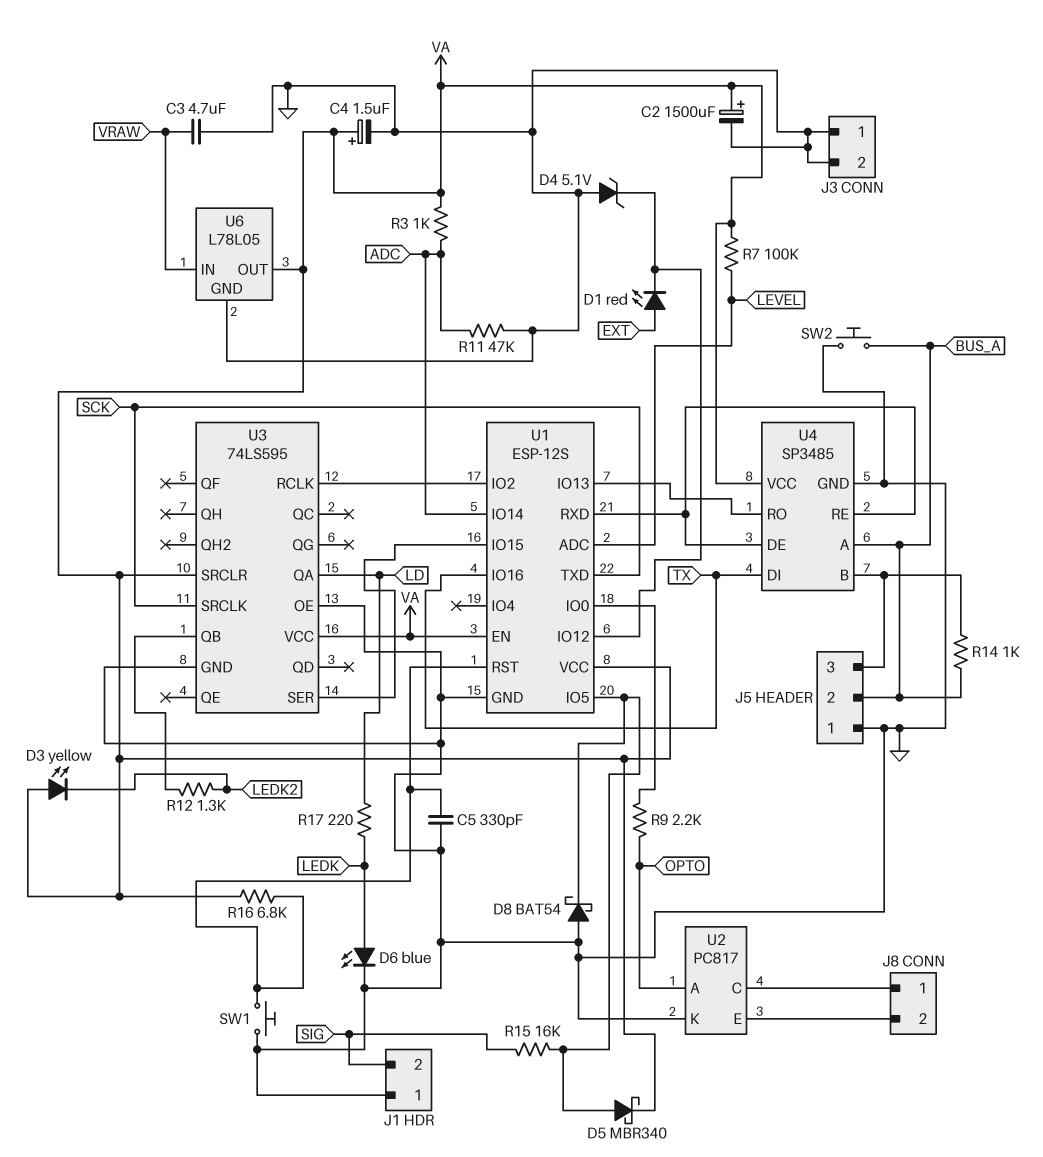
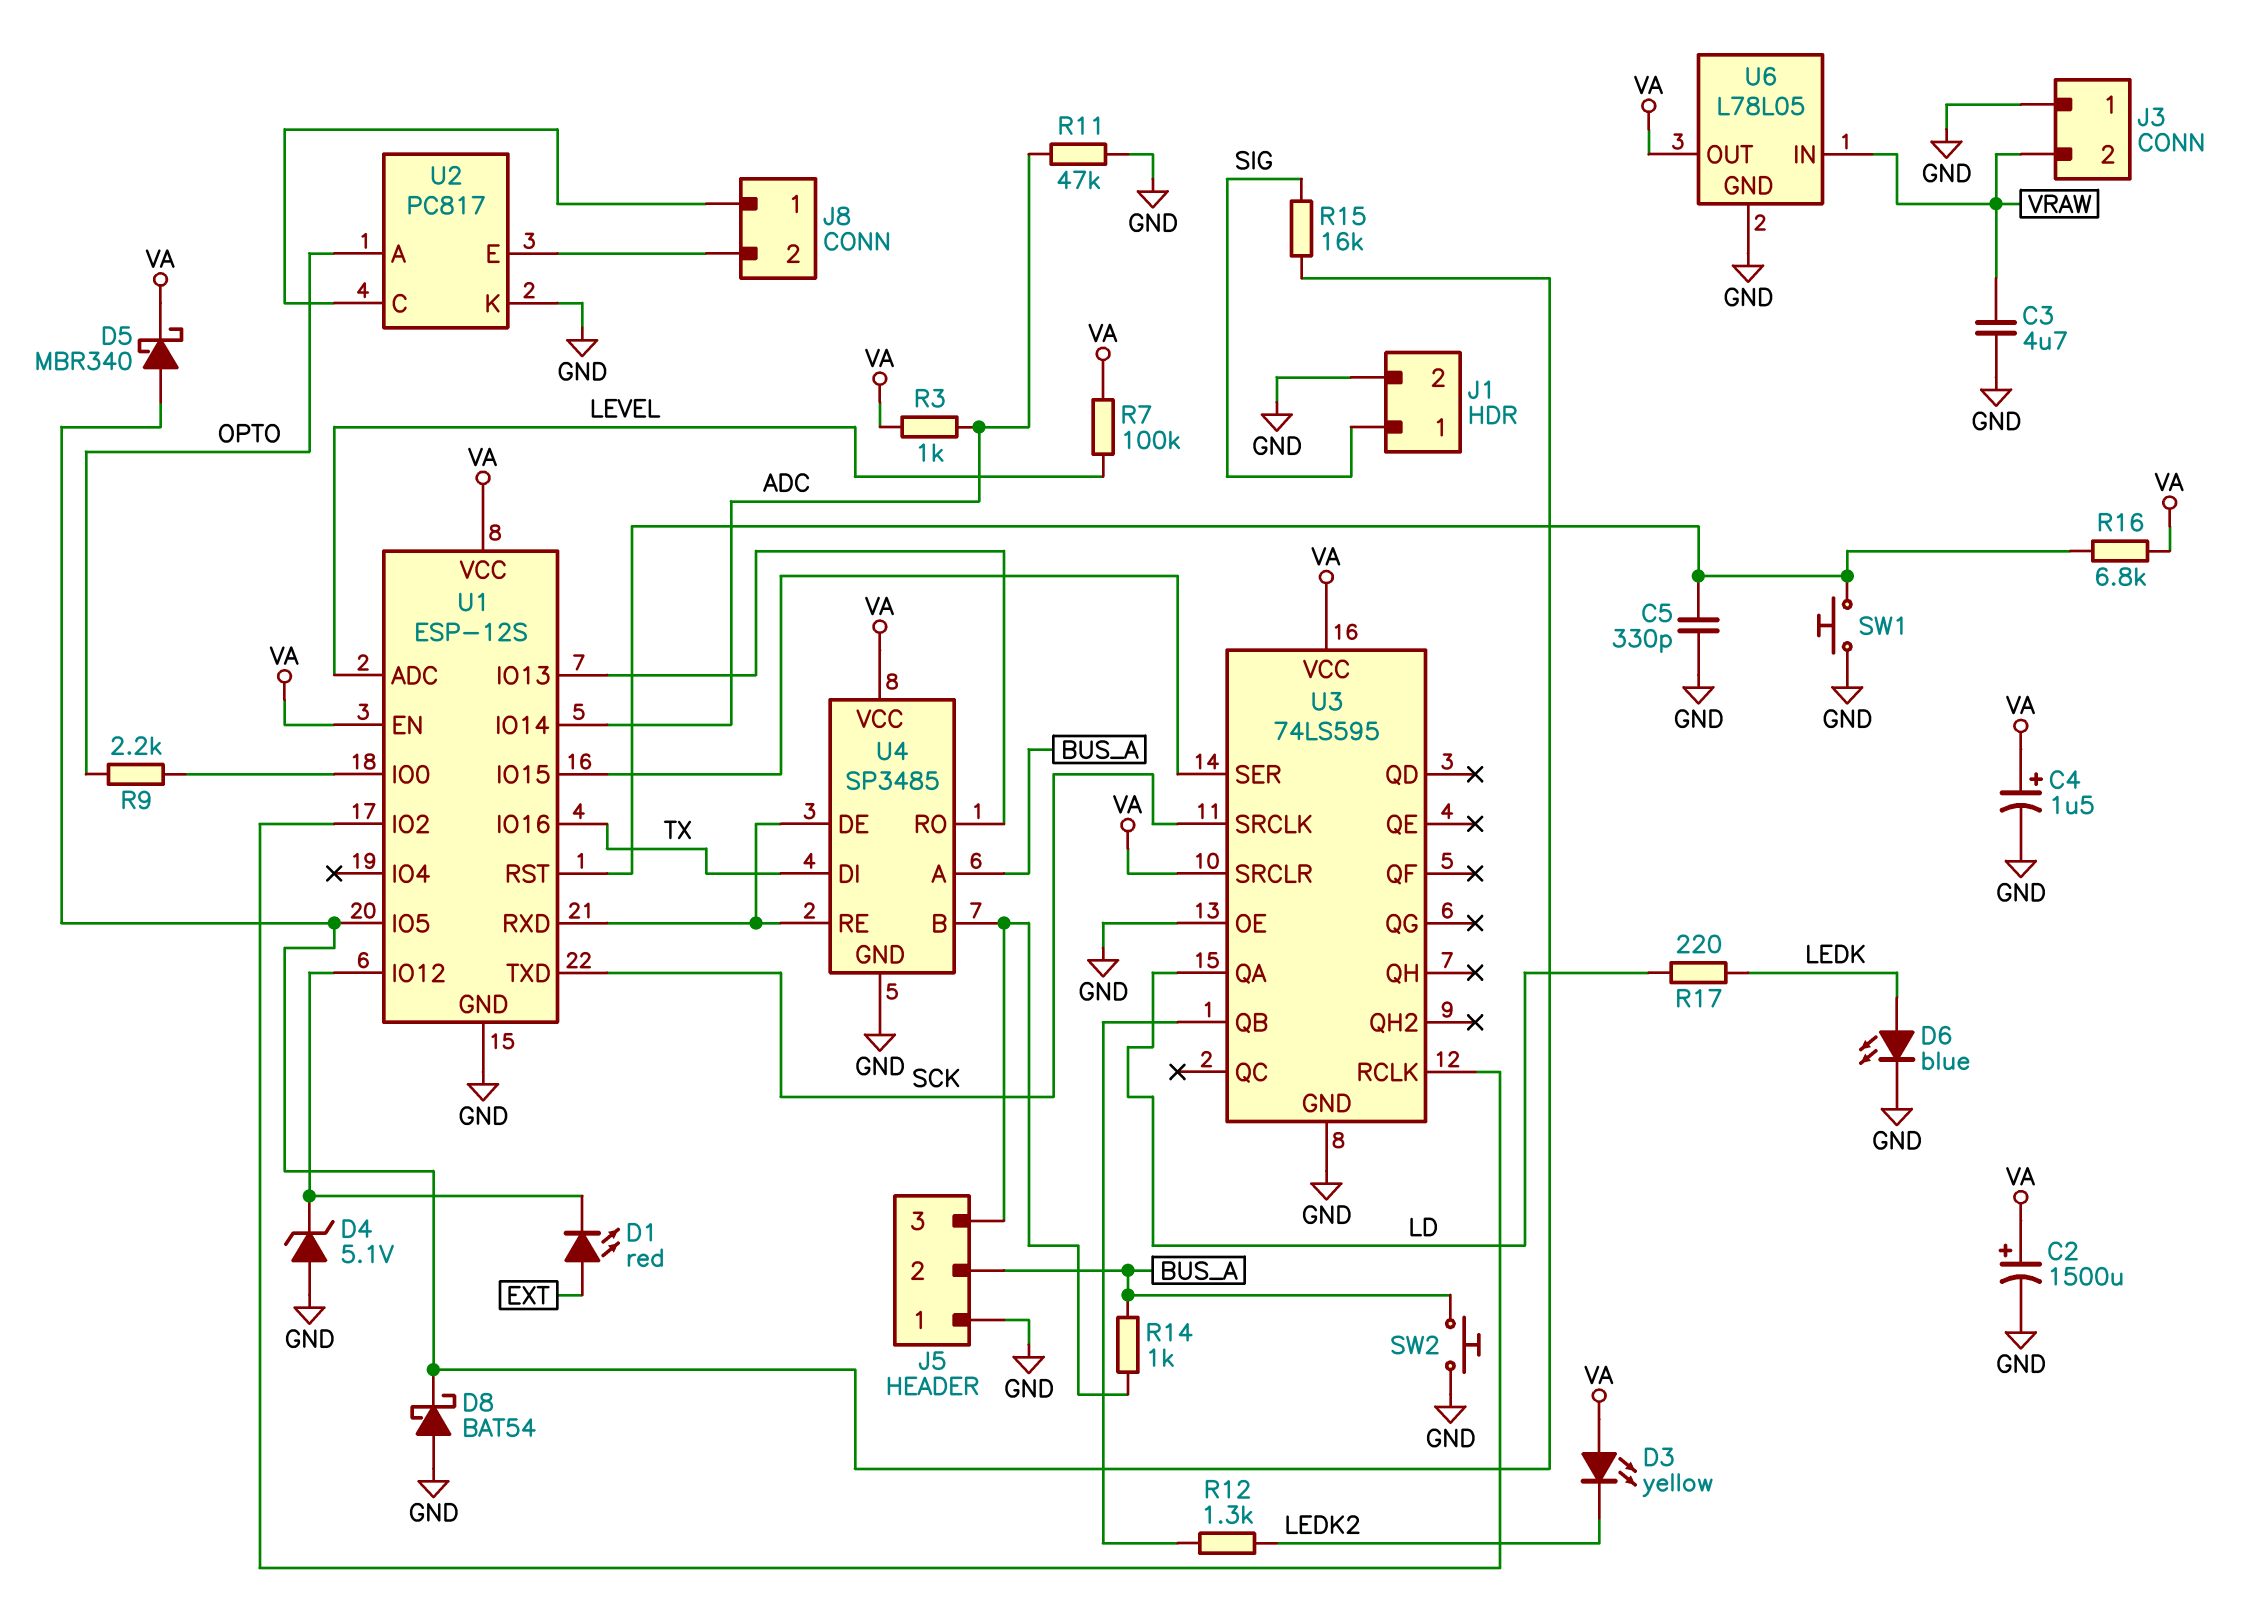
J1 pin 1: GND -> SIG
J1 pin 2: SIG -> GND
J3 pin 2: GND -> VRAW

